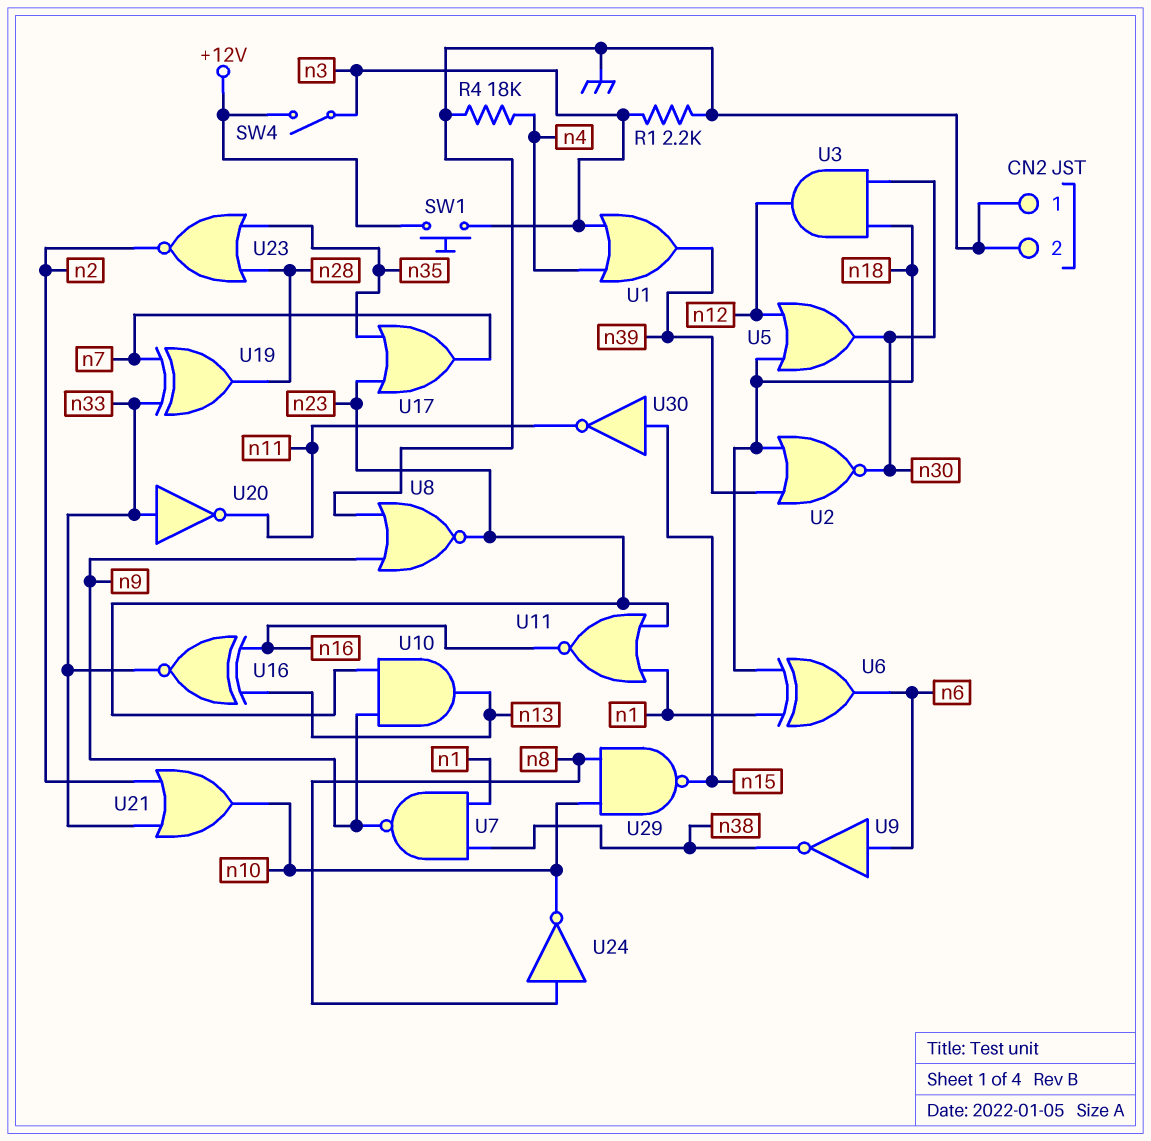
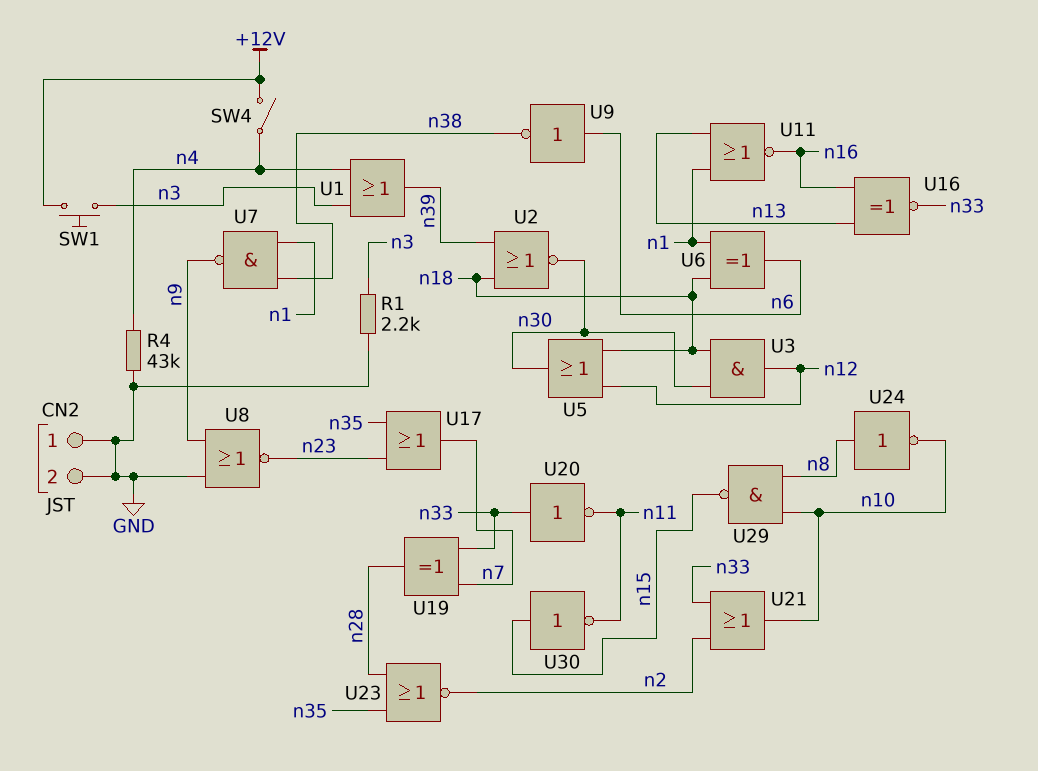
R4: 18k (GND, n4) -> 43k (GND, n4)
SW4: switch (+12V, n3) -> switch (+12V, n4)
U10: AND (in n9, in n23, out n13) -> none
U11: NOR (in n1, in n23, out n16) -> NOR (in n1, in n13, out n16)

